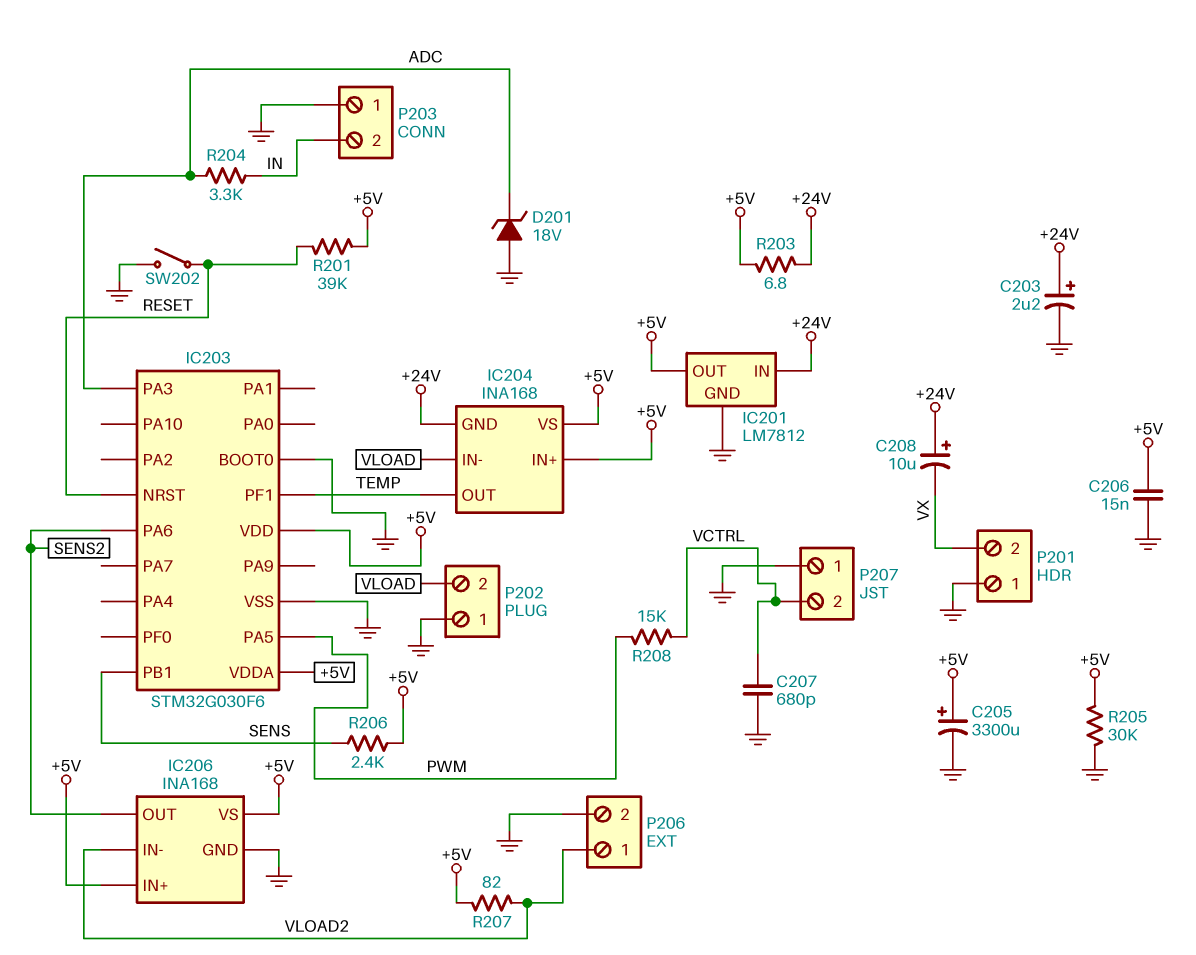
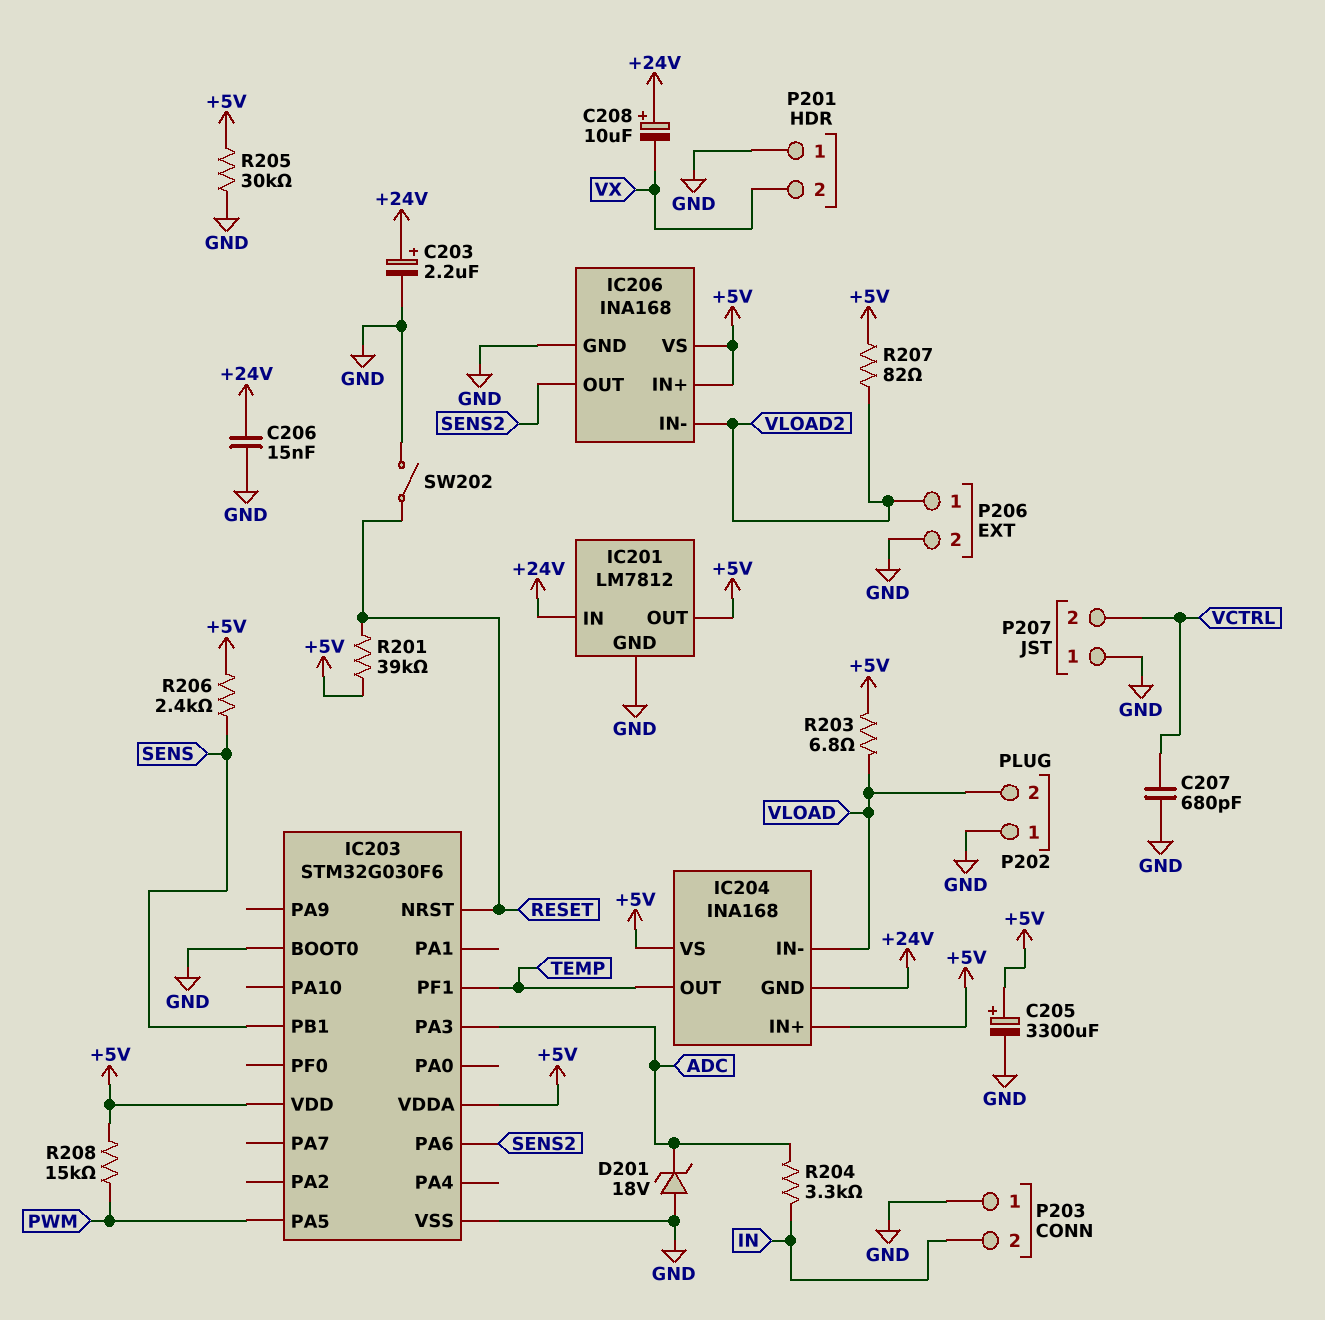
C206: 15nF (+5V, GND) -> 15nF (+24V, GND)
R203: 6.8 (+5V, +24V) -> 6.8 (+5V, VLOAD)
R208: 15k (PWM, VCTRL) -> 15k (+5V, PWM)

